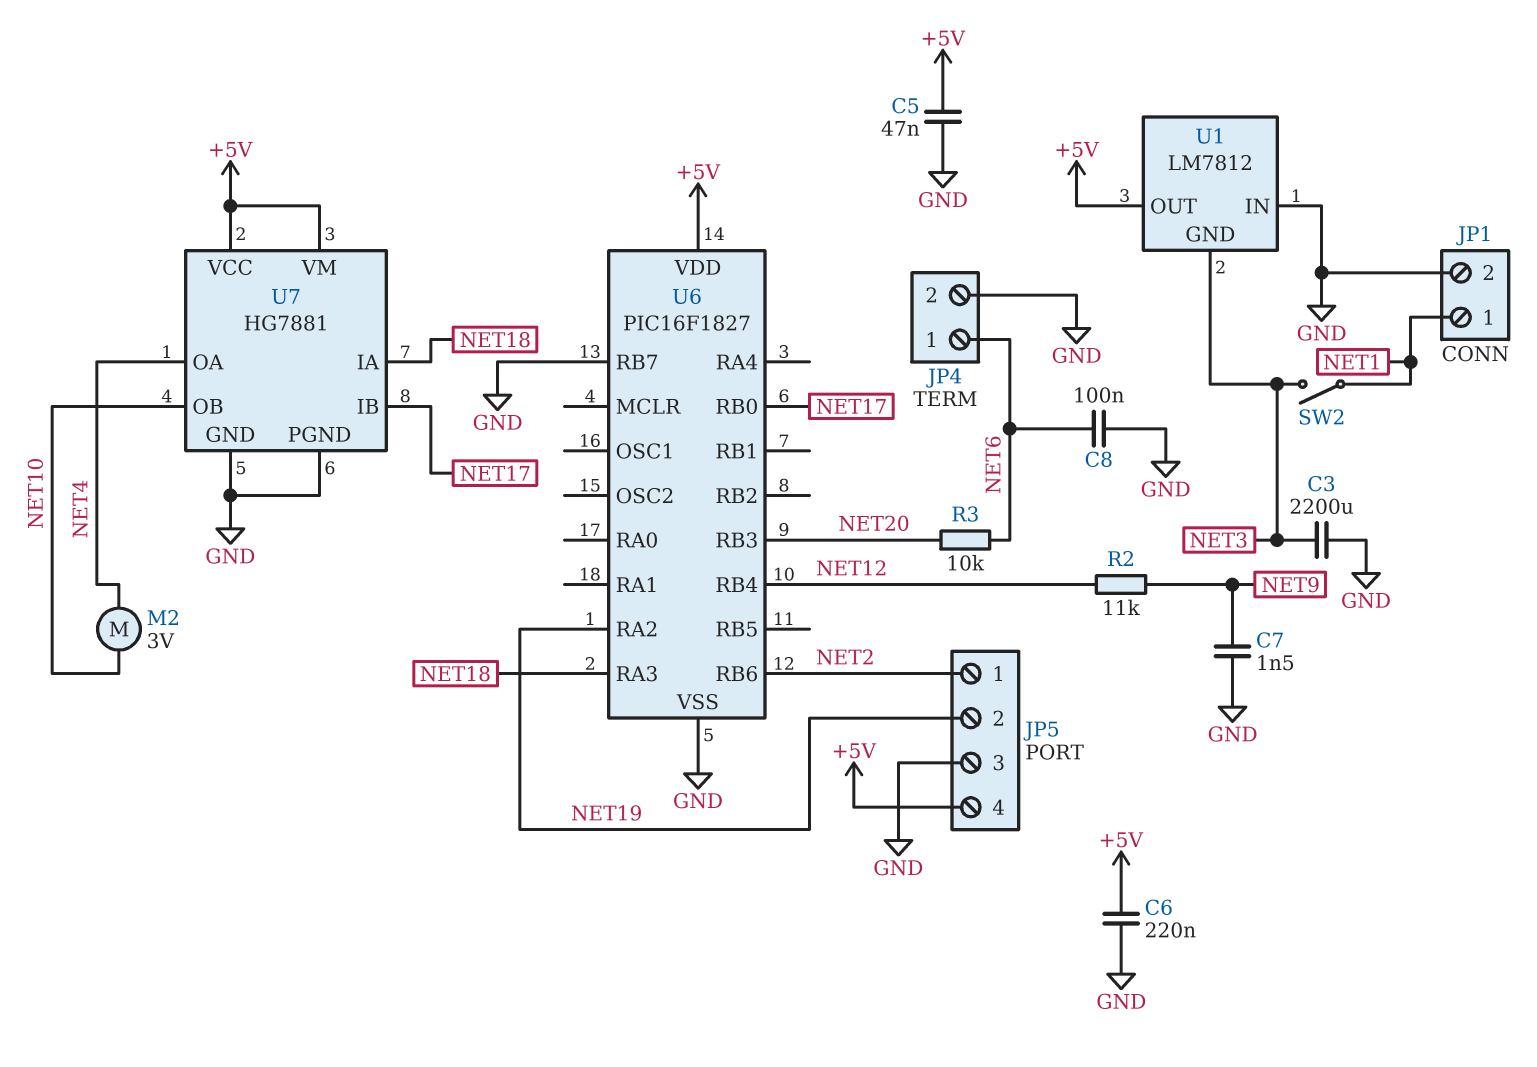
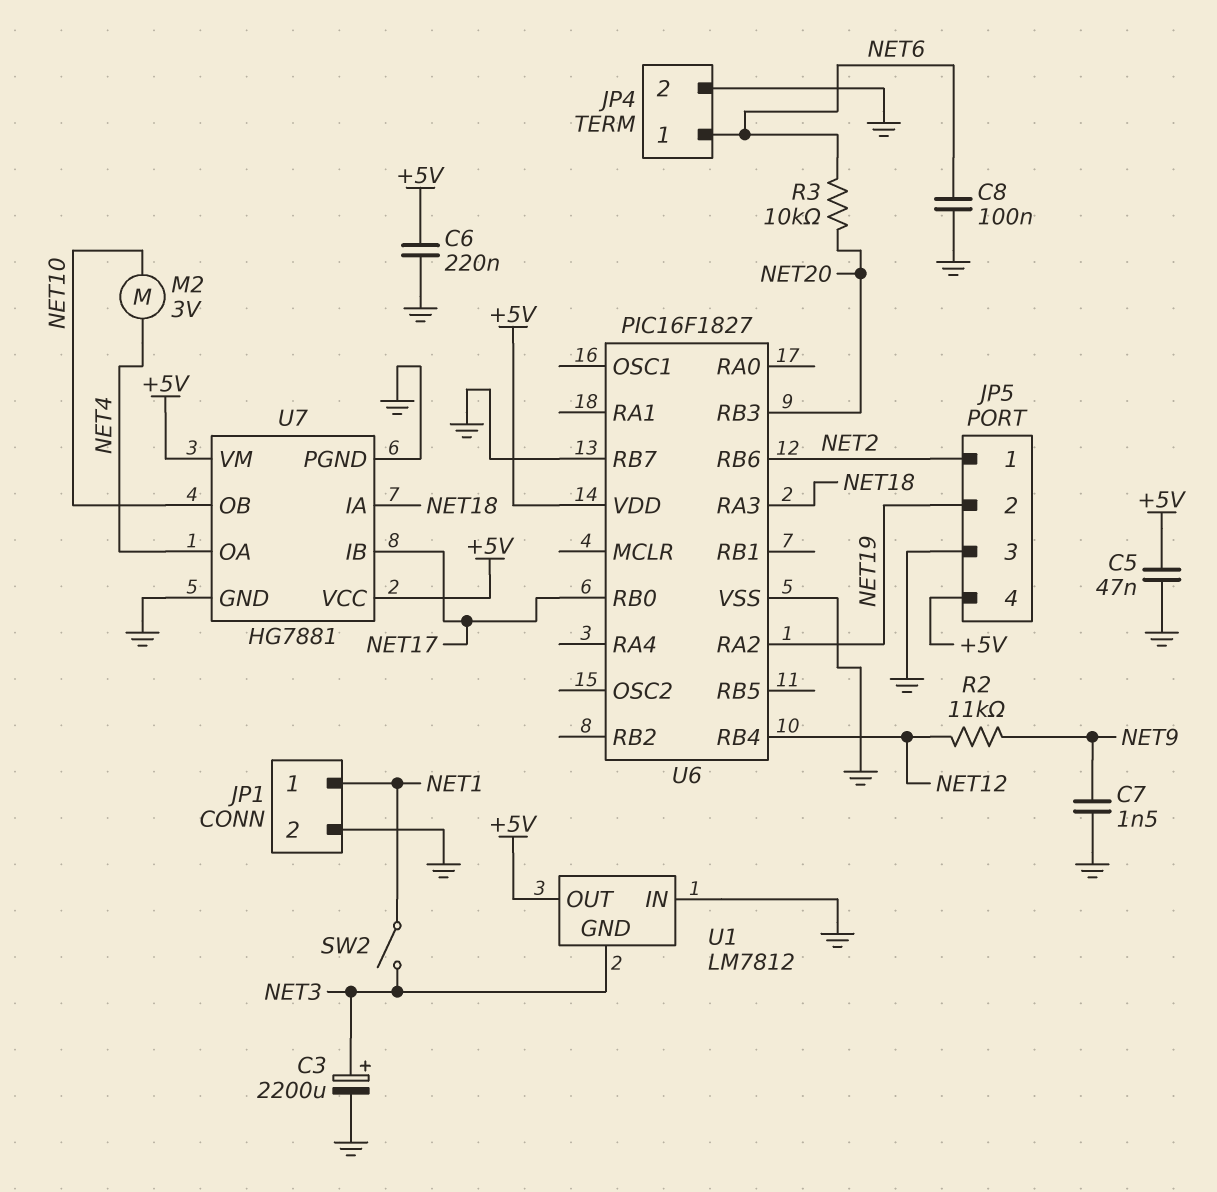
C3: 2200uF (GND, NET3) -> 2200uF (plus NET3, minus GND)

